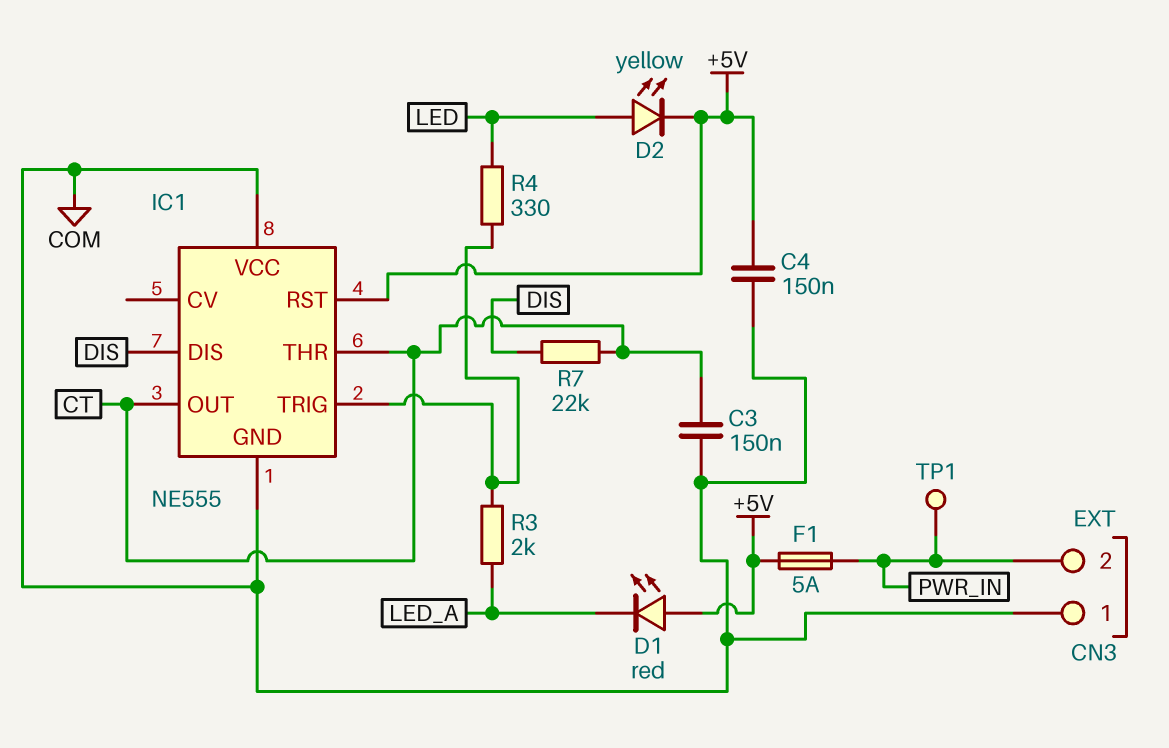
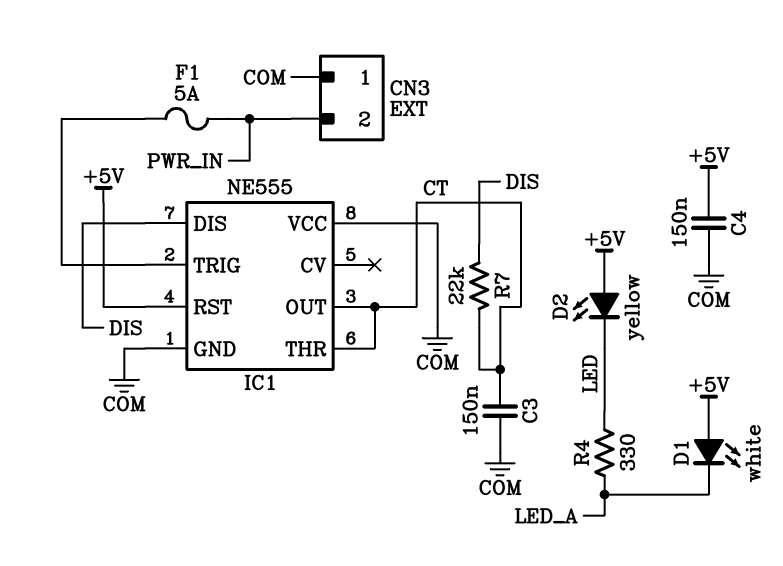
D1: LED red (A +5V, K LED_A) -> LED white (A +5V, K LED_A)
D2: LED yellow (A LED, K +5V) -> LED yellow (A +5V, K LED)
F1: 5A (+5V, PWR_IN) -> 5A (IC1/TRIG, PWR_IN)
R3: 2k (IC1/TRIG, LED_A) -> none
R4: 330 (IC1/TRIG, LED) -> 330 (LED, LED_A)
TP1: test point (PWR_IN) -> none

